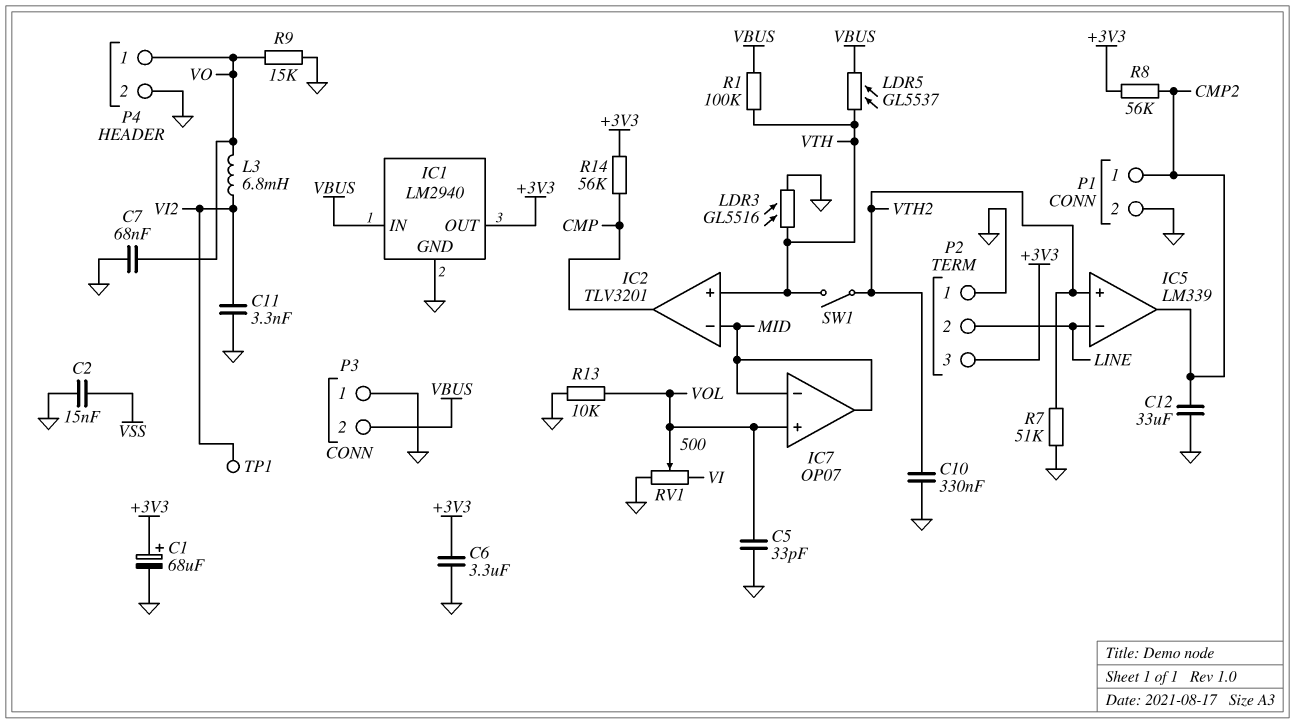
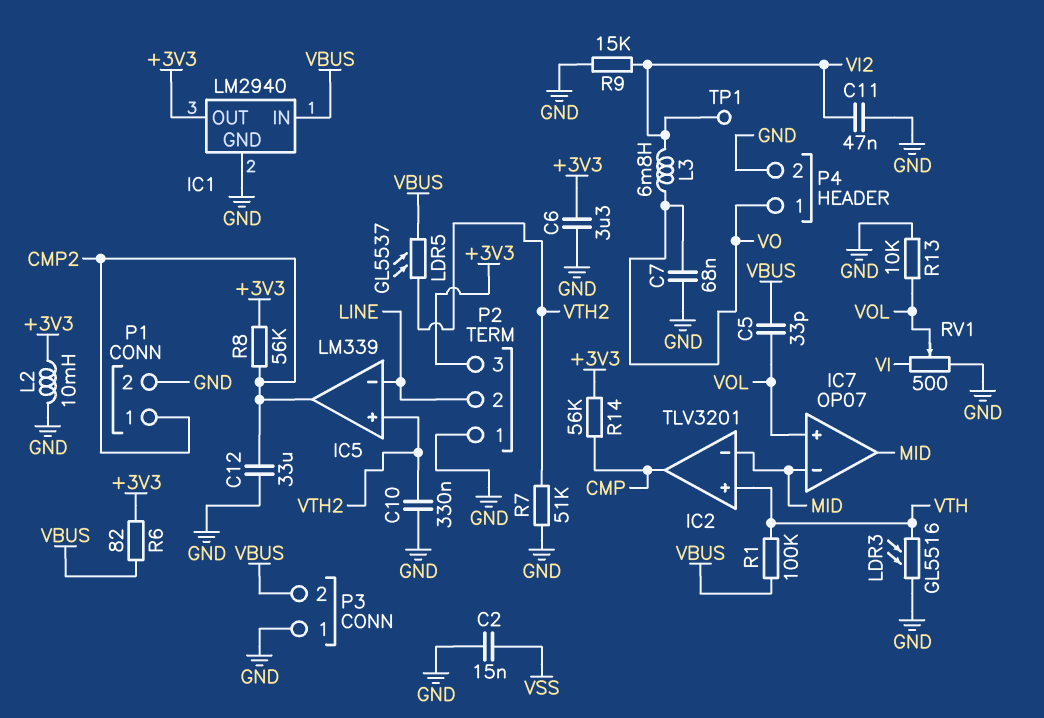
C1: 68uF (plus +3V3, minus GND) -> none
C5: 33pF (GND, VOL) -> 33pF (VBUS, VOL)
C11: 3.3nF (GND, VI2) -> 47nF (GND, VI2)
L2: none -> 10mH (+3V3, GND)
LDR5: GL5537 (VBUS, VTH) -> GL5537 (VBUS, VTH2)
R6: none -> 82 (+3V3, VBUS)
R9: 15k (GND, VO) -> 15k (GND, VI2)
SW1: switch (VTH, VTH2) -> none

